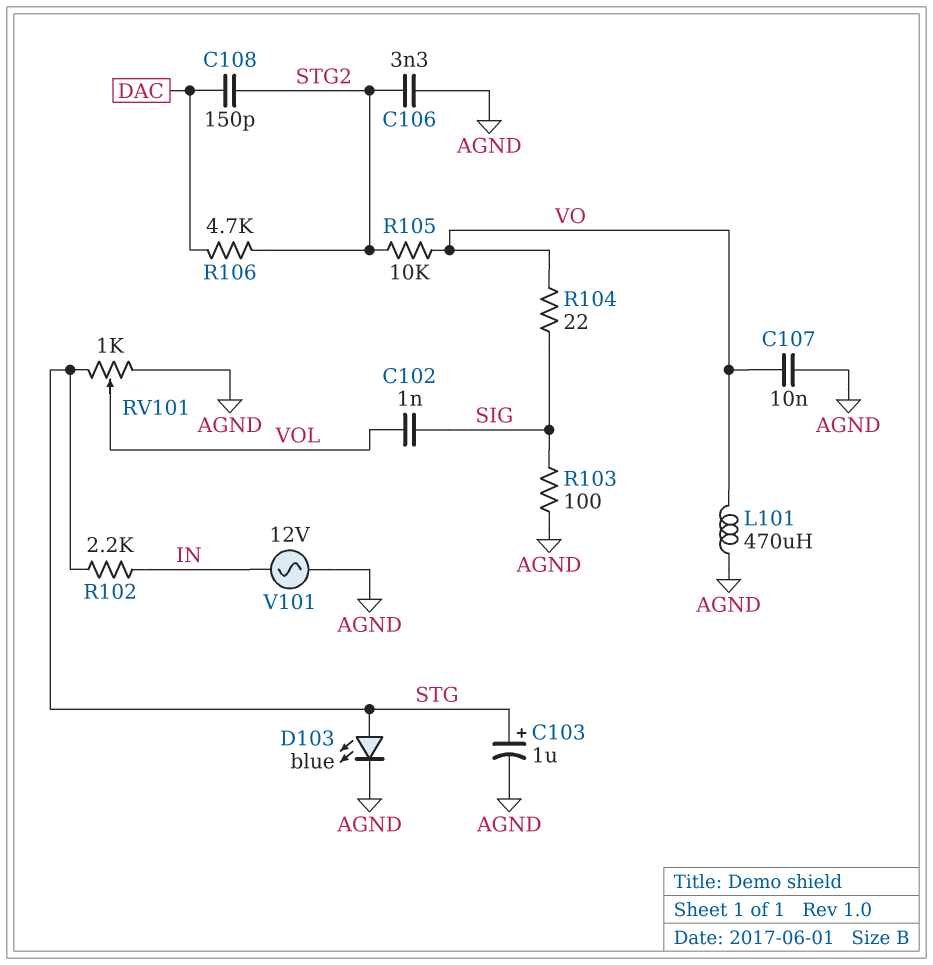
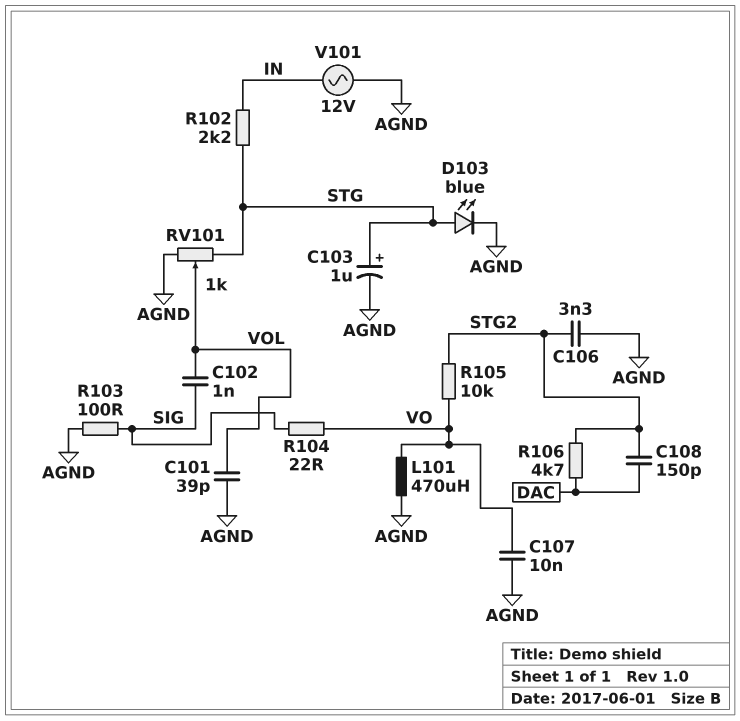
C101: none -> 39pF (AGND, VOL)

